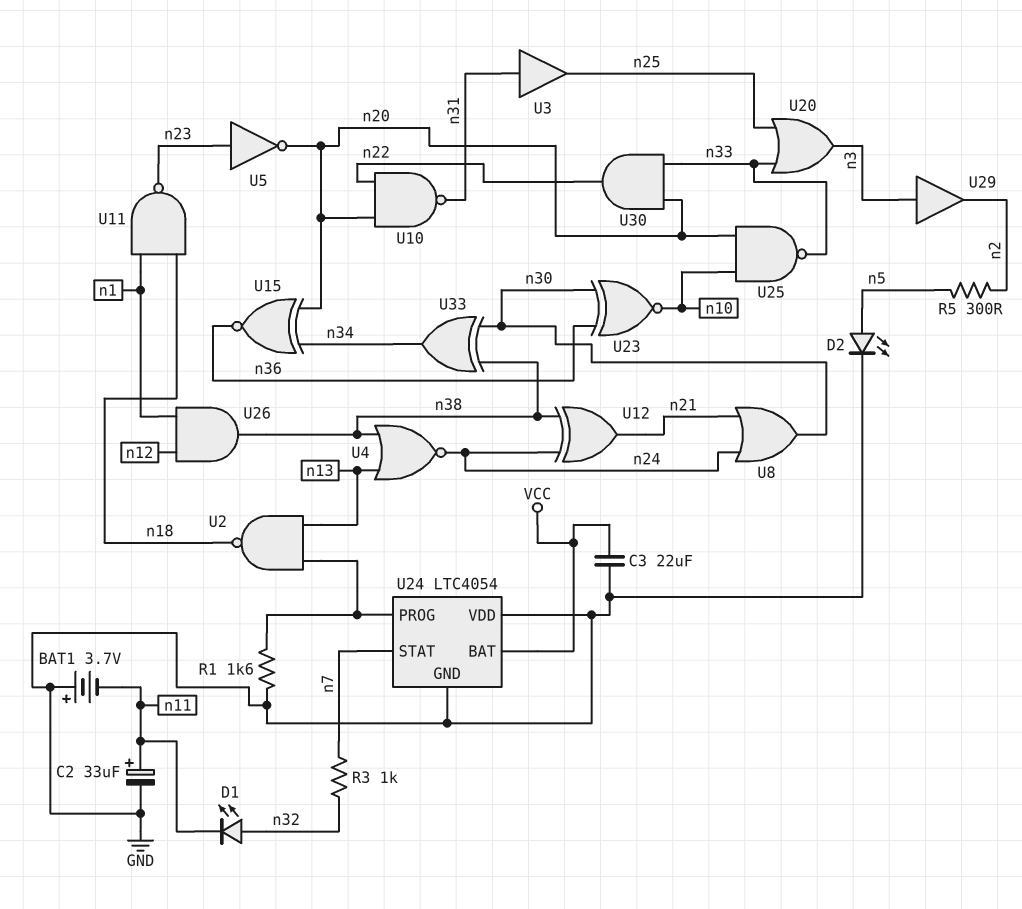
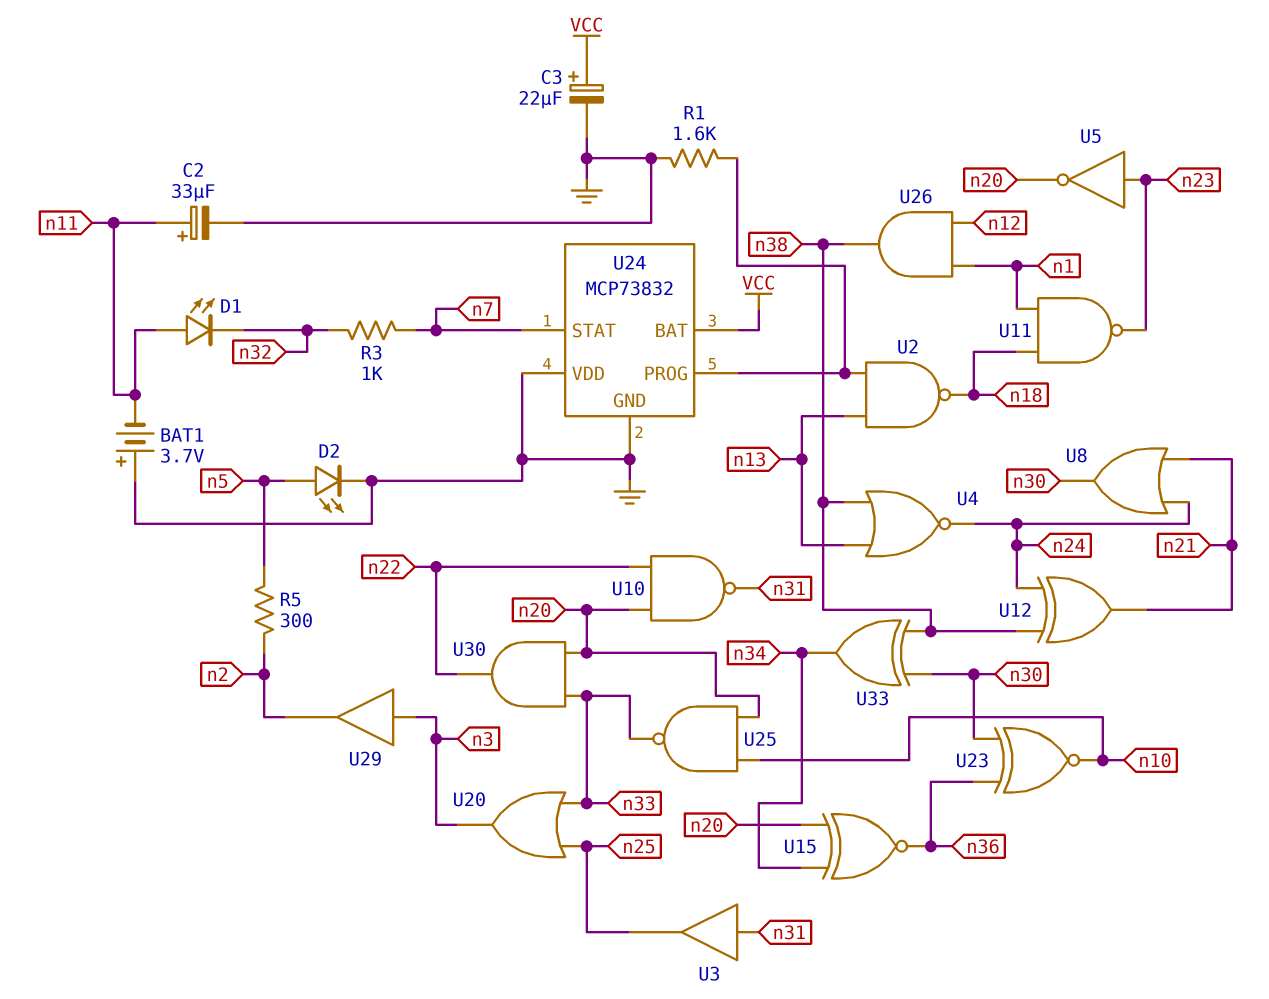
C3: 22uF (GND, VCC) -> 22uF (plus VCC, minus GND)
D1: LED (A n32, K n11) -> LED (A n11, K n32)
U24: LTC4054 -> MCP73832

